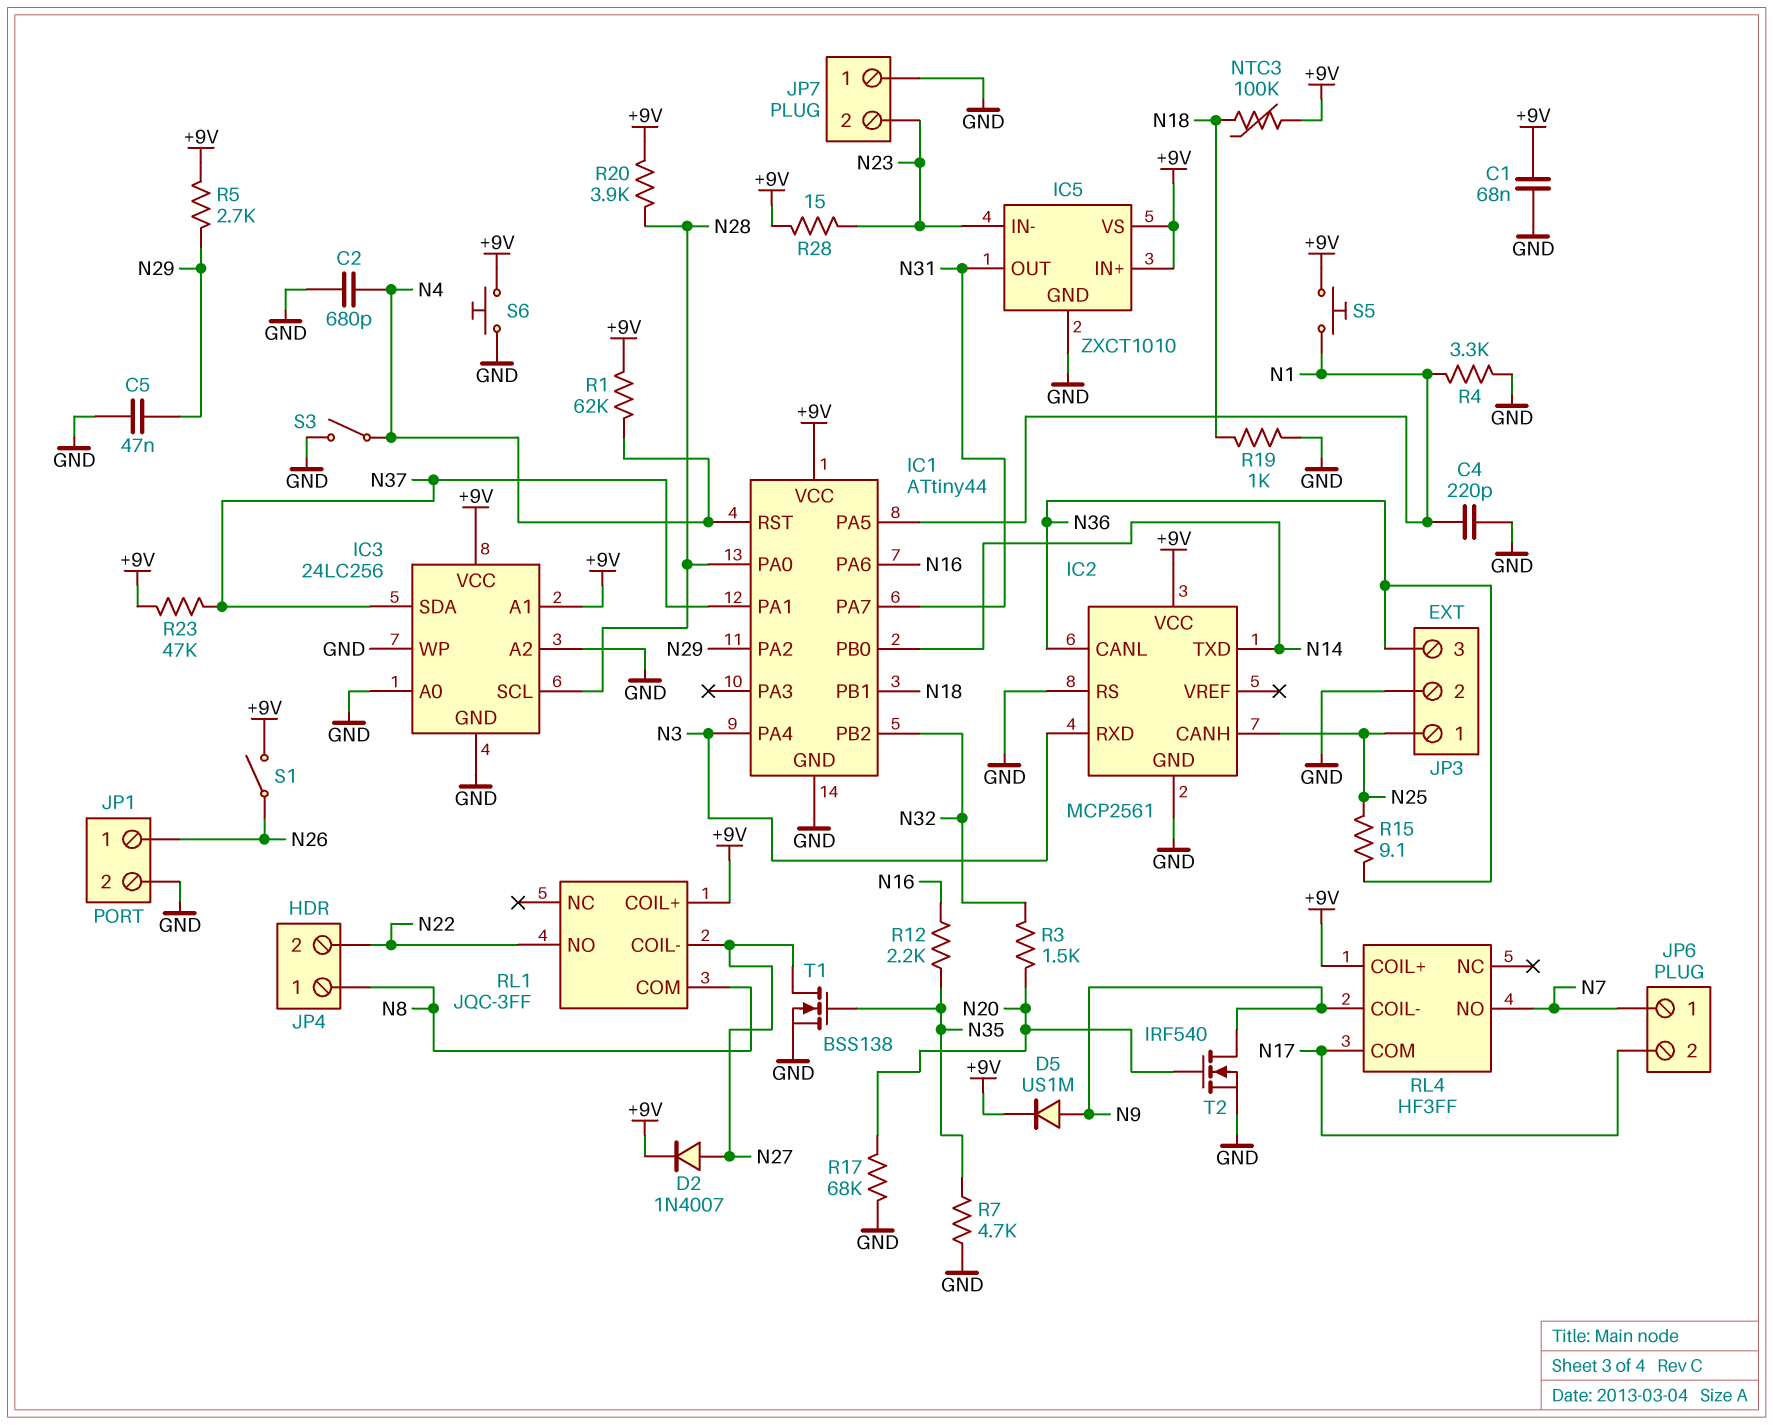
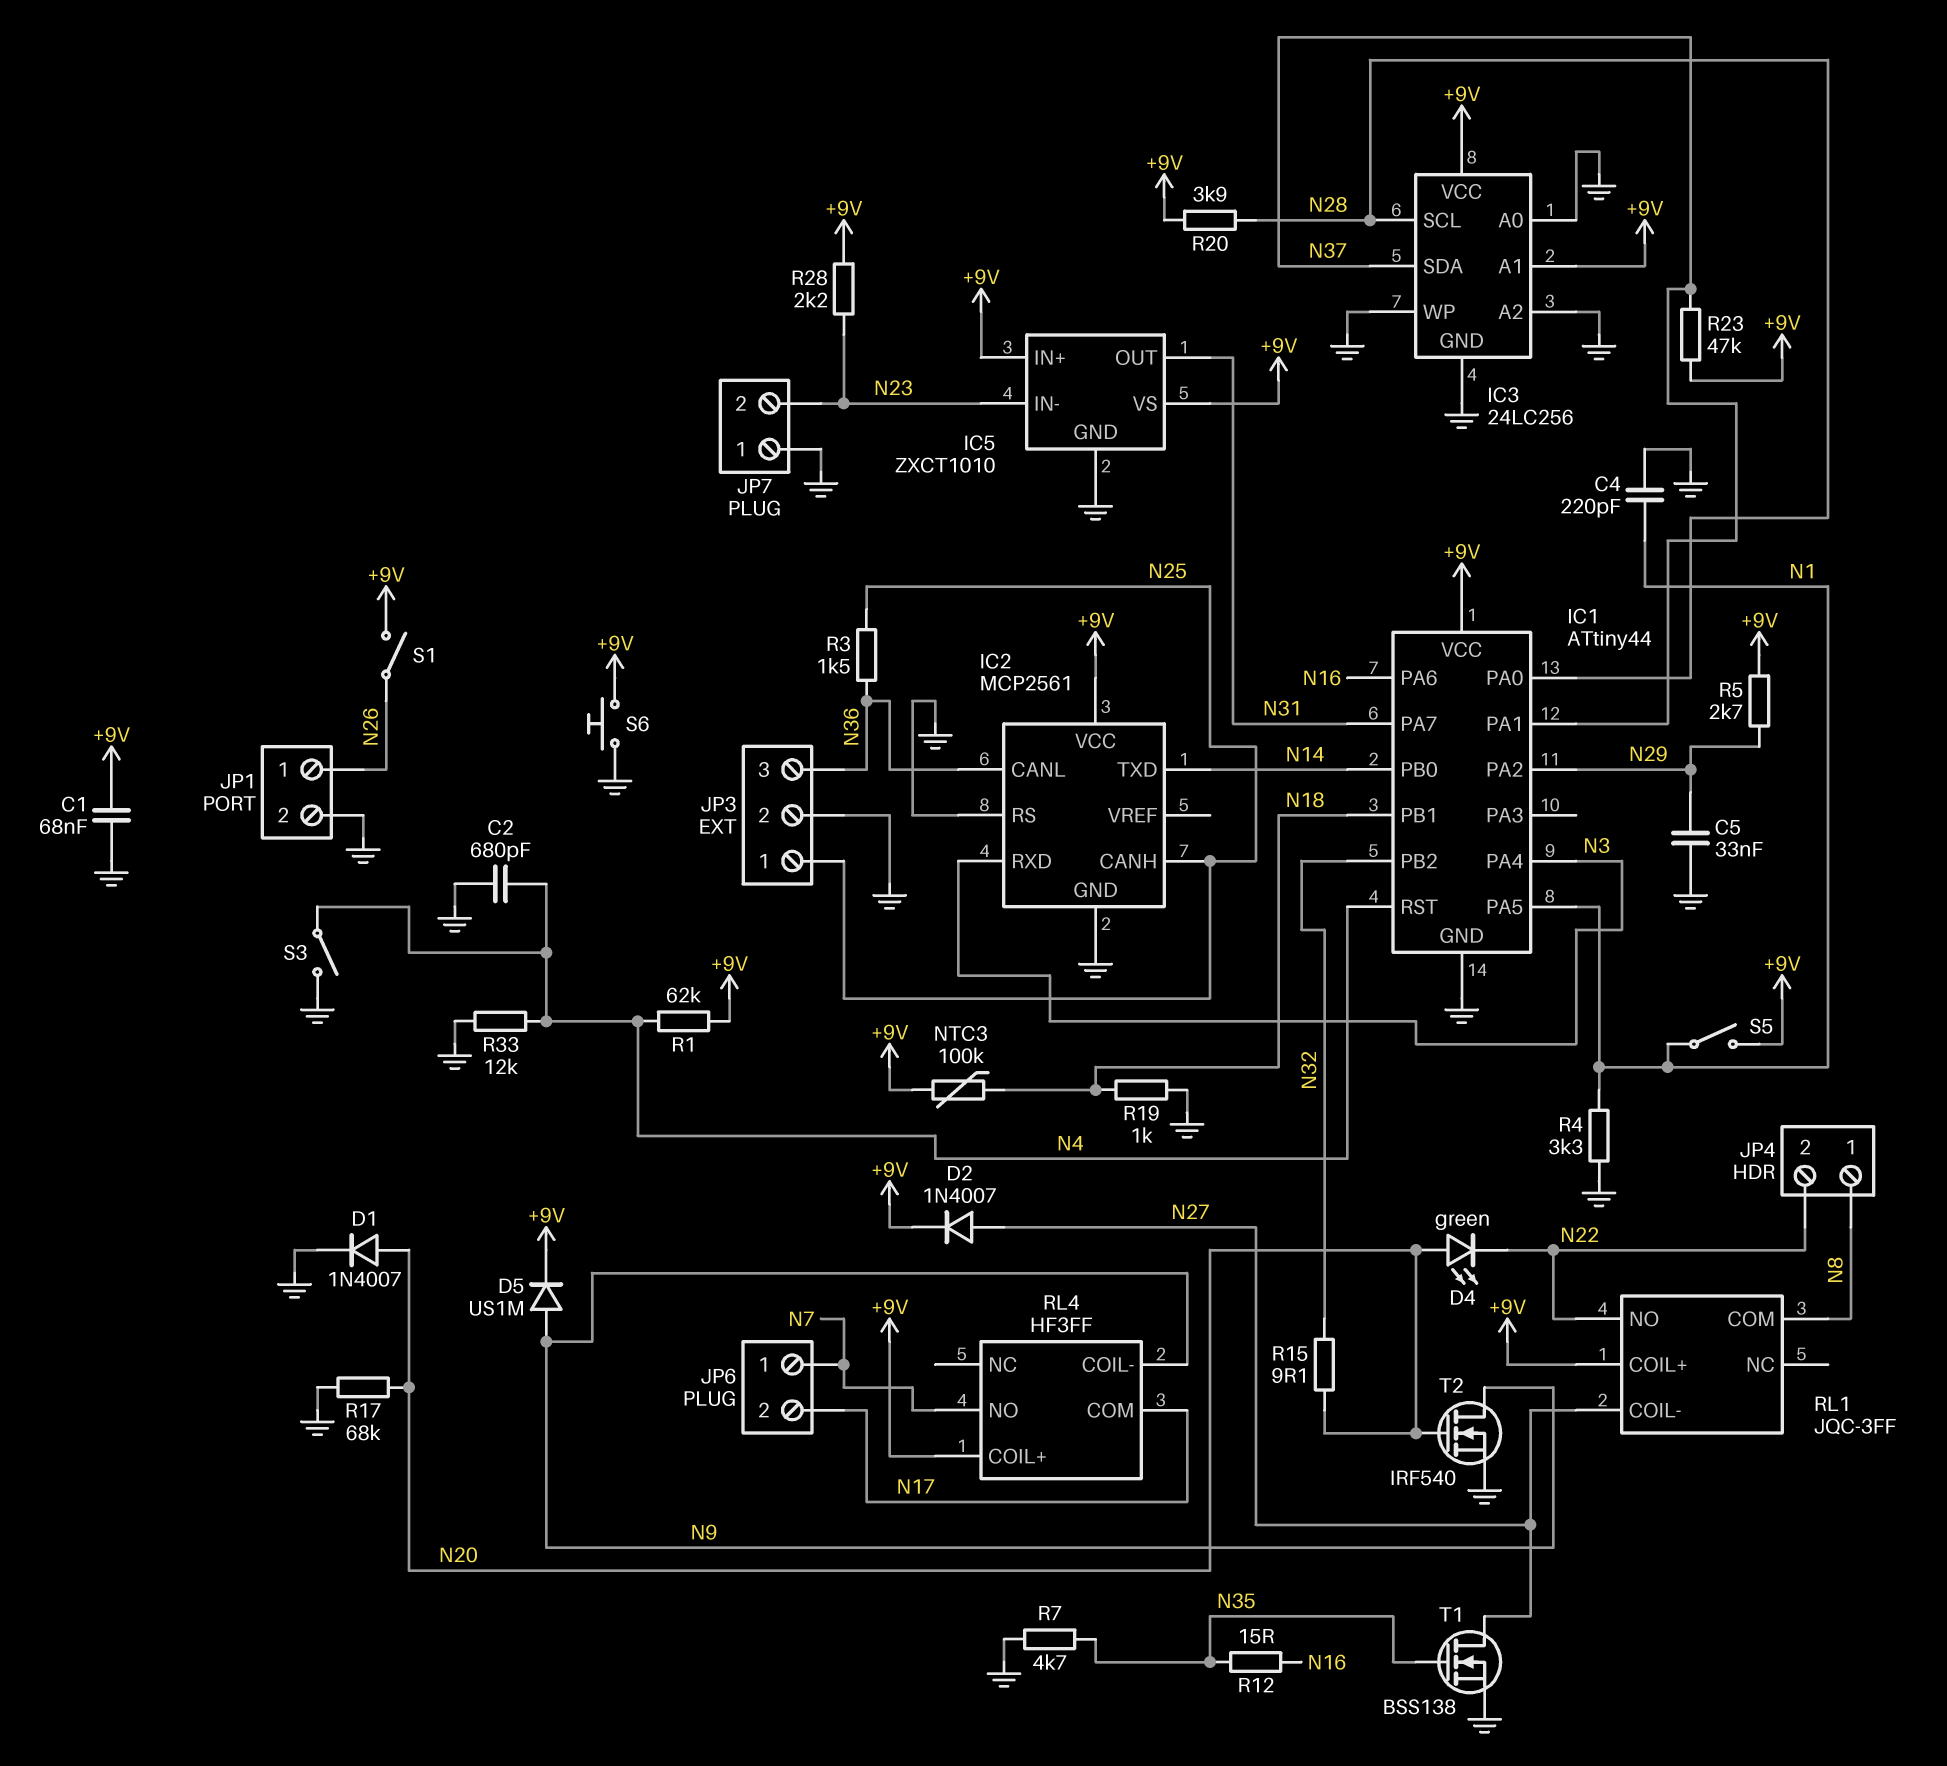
C5: 47nF (GND, N29) -> 33nF (GND, N29)
D1: none -> diode 1N4007 (A N20, K GND)
D4: none -> LED green (A N20, K N22)
R3: 1.5k (N20, N32) -> 1.5k (N25, N36)
R12: 2.2k (N16, N35) -> 15 (N16, N35)
R15: 9.1 (N25, N36) -> 9.1 (N20, N32)
R28: 15 (+9V, N23) -> 2.2k (+9V, N23)
R33: none -> 12k (GND, N4)
S5: button (+9V, N1) -> switch (+9V, N1)

